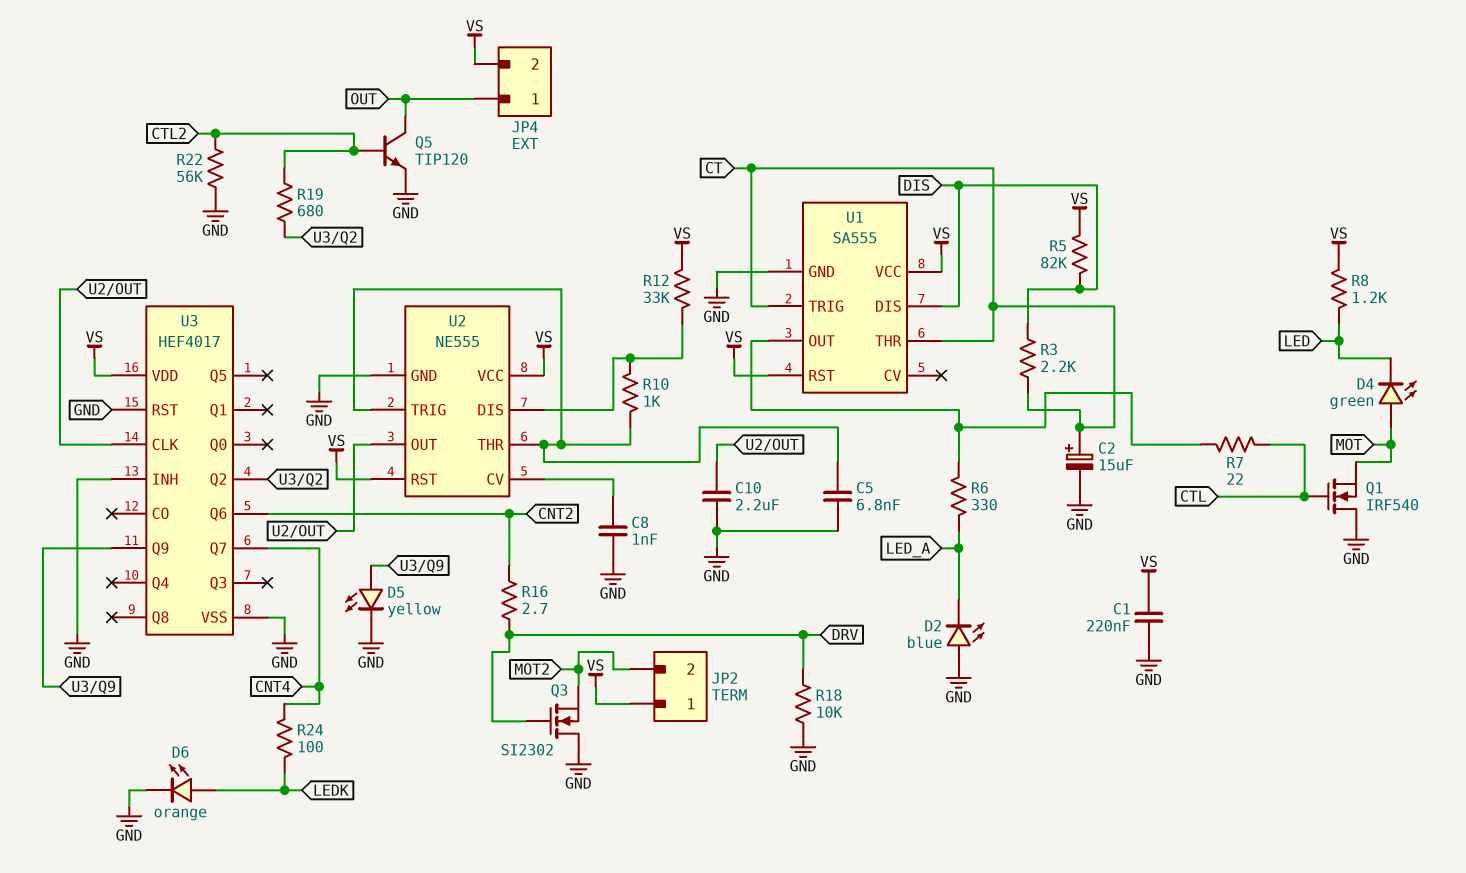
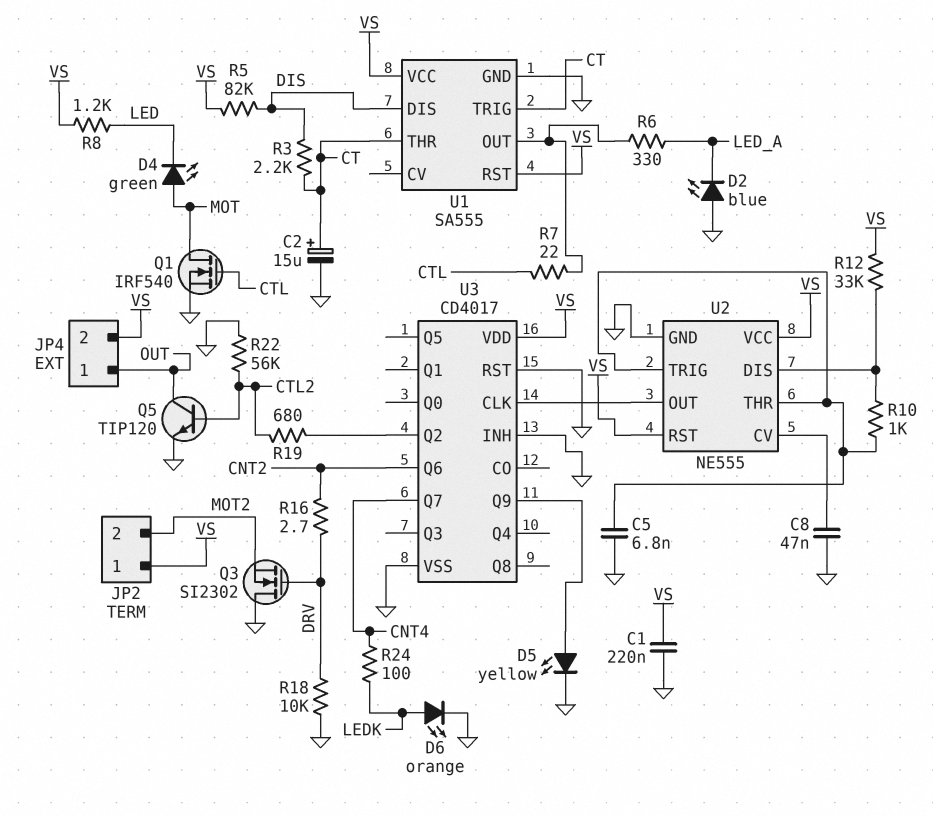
C8: 1nF (GND, U2/CV) -> 47nF (GND, U2/CV)
C10: 2.2uF (GND, U2/OUT) -> none
Q1: NMOS IRF540 (G CTL, D GND, S MOT) -> NMOS IRF540 (G CTL, D MOT, S GND)
U3: HEF4017 -> CD4017

